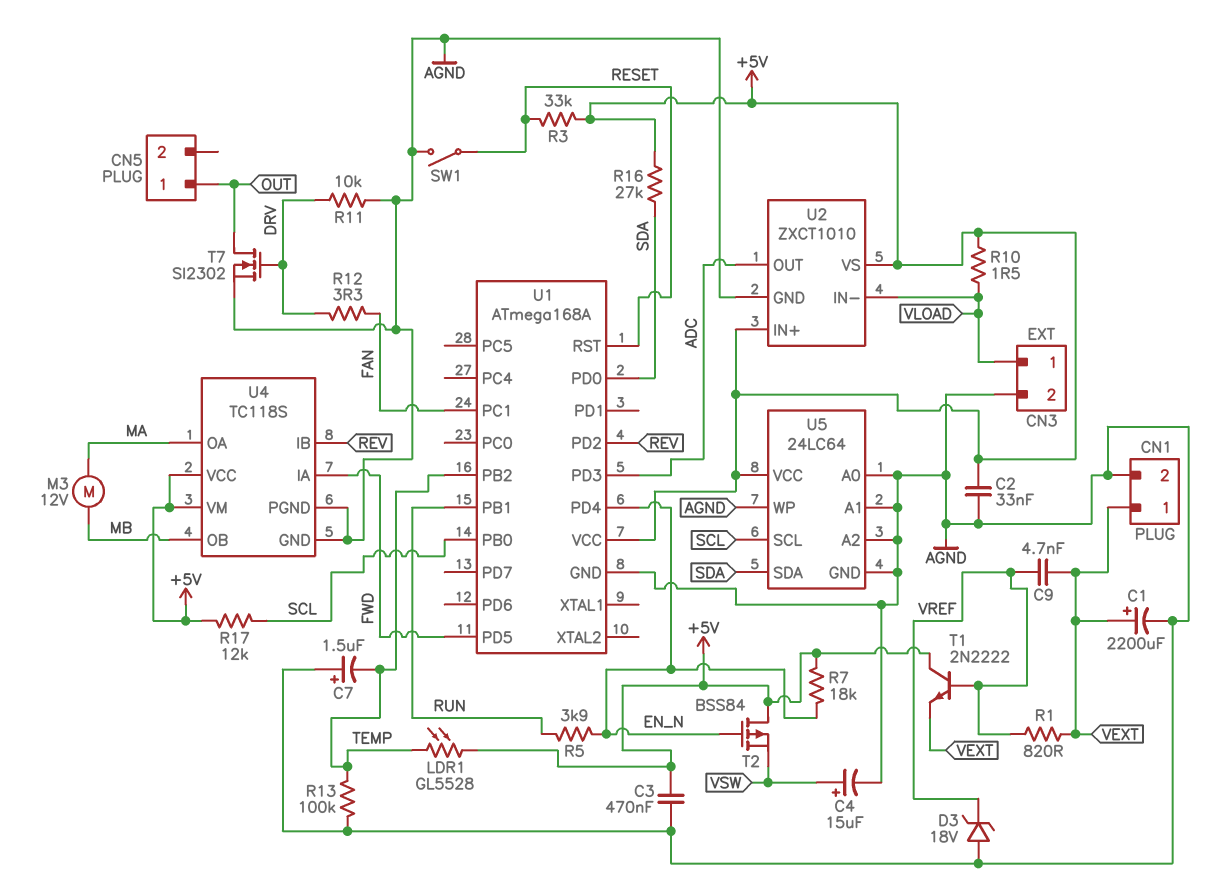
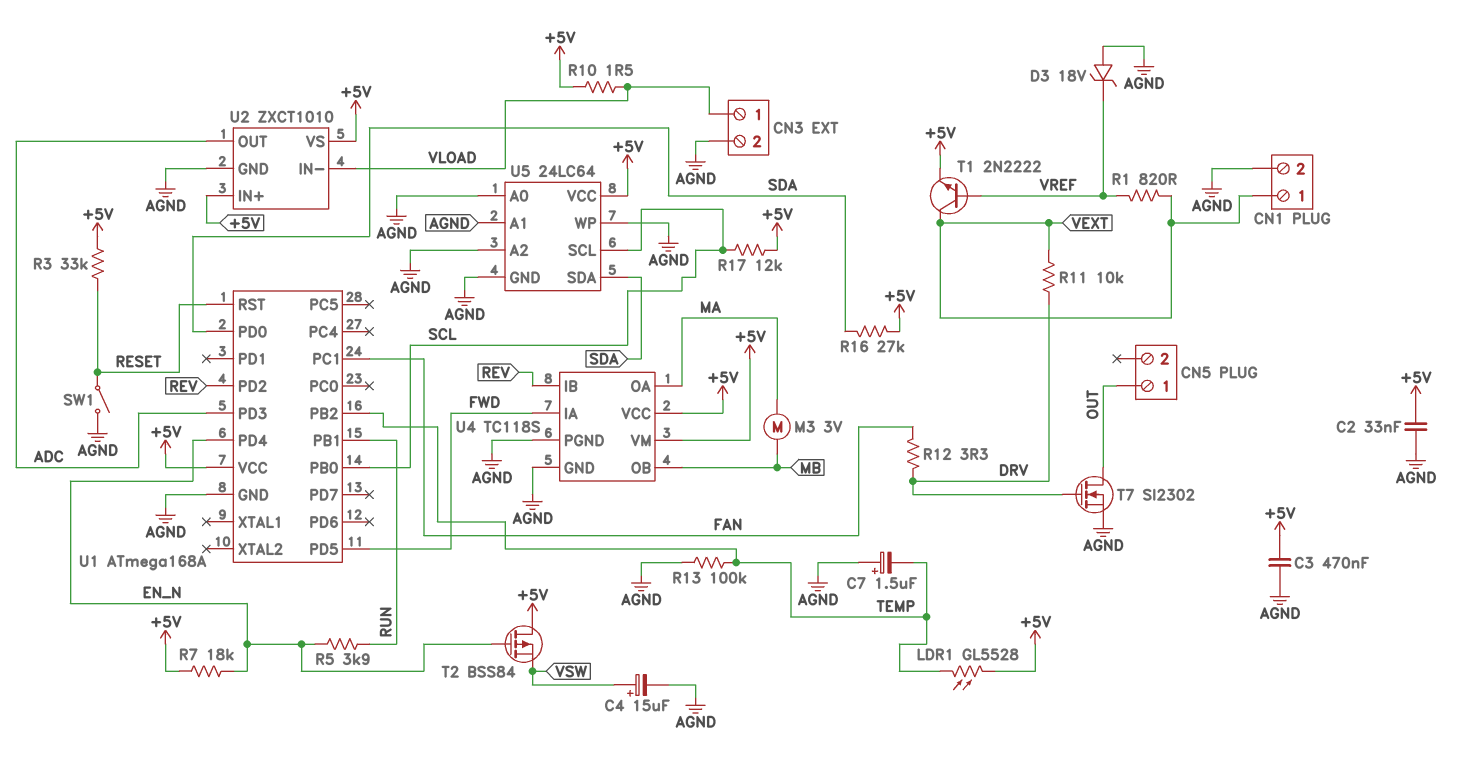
C1: 2200uF (plus VEXT, minus AGND) -> none
C9: 4.7nF (VEXT, VREF) -> none
M3: motor 12V (MA, MB) -> motor 3V (MA, MB)
R11: 10k (AGND, DRV) -> 10k (DRV, VEXT)
T1: NPN 2N2222 (B VREF, C +5V, E VEXT) -> NPN 2N2222 (B VREF, C VEXT, E +5V)

